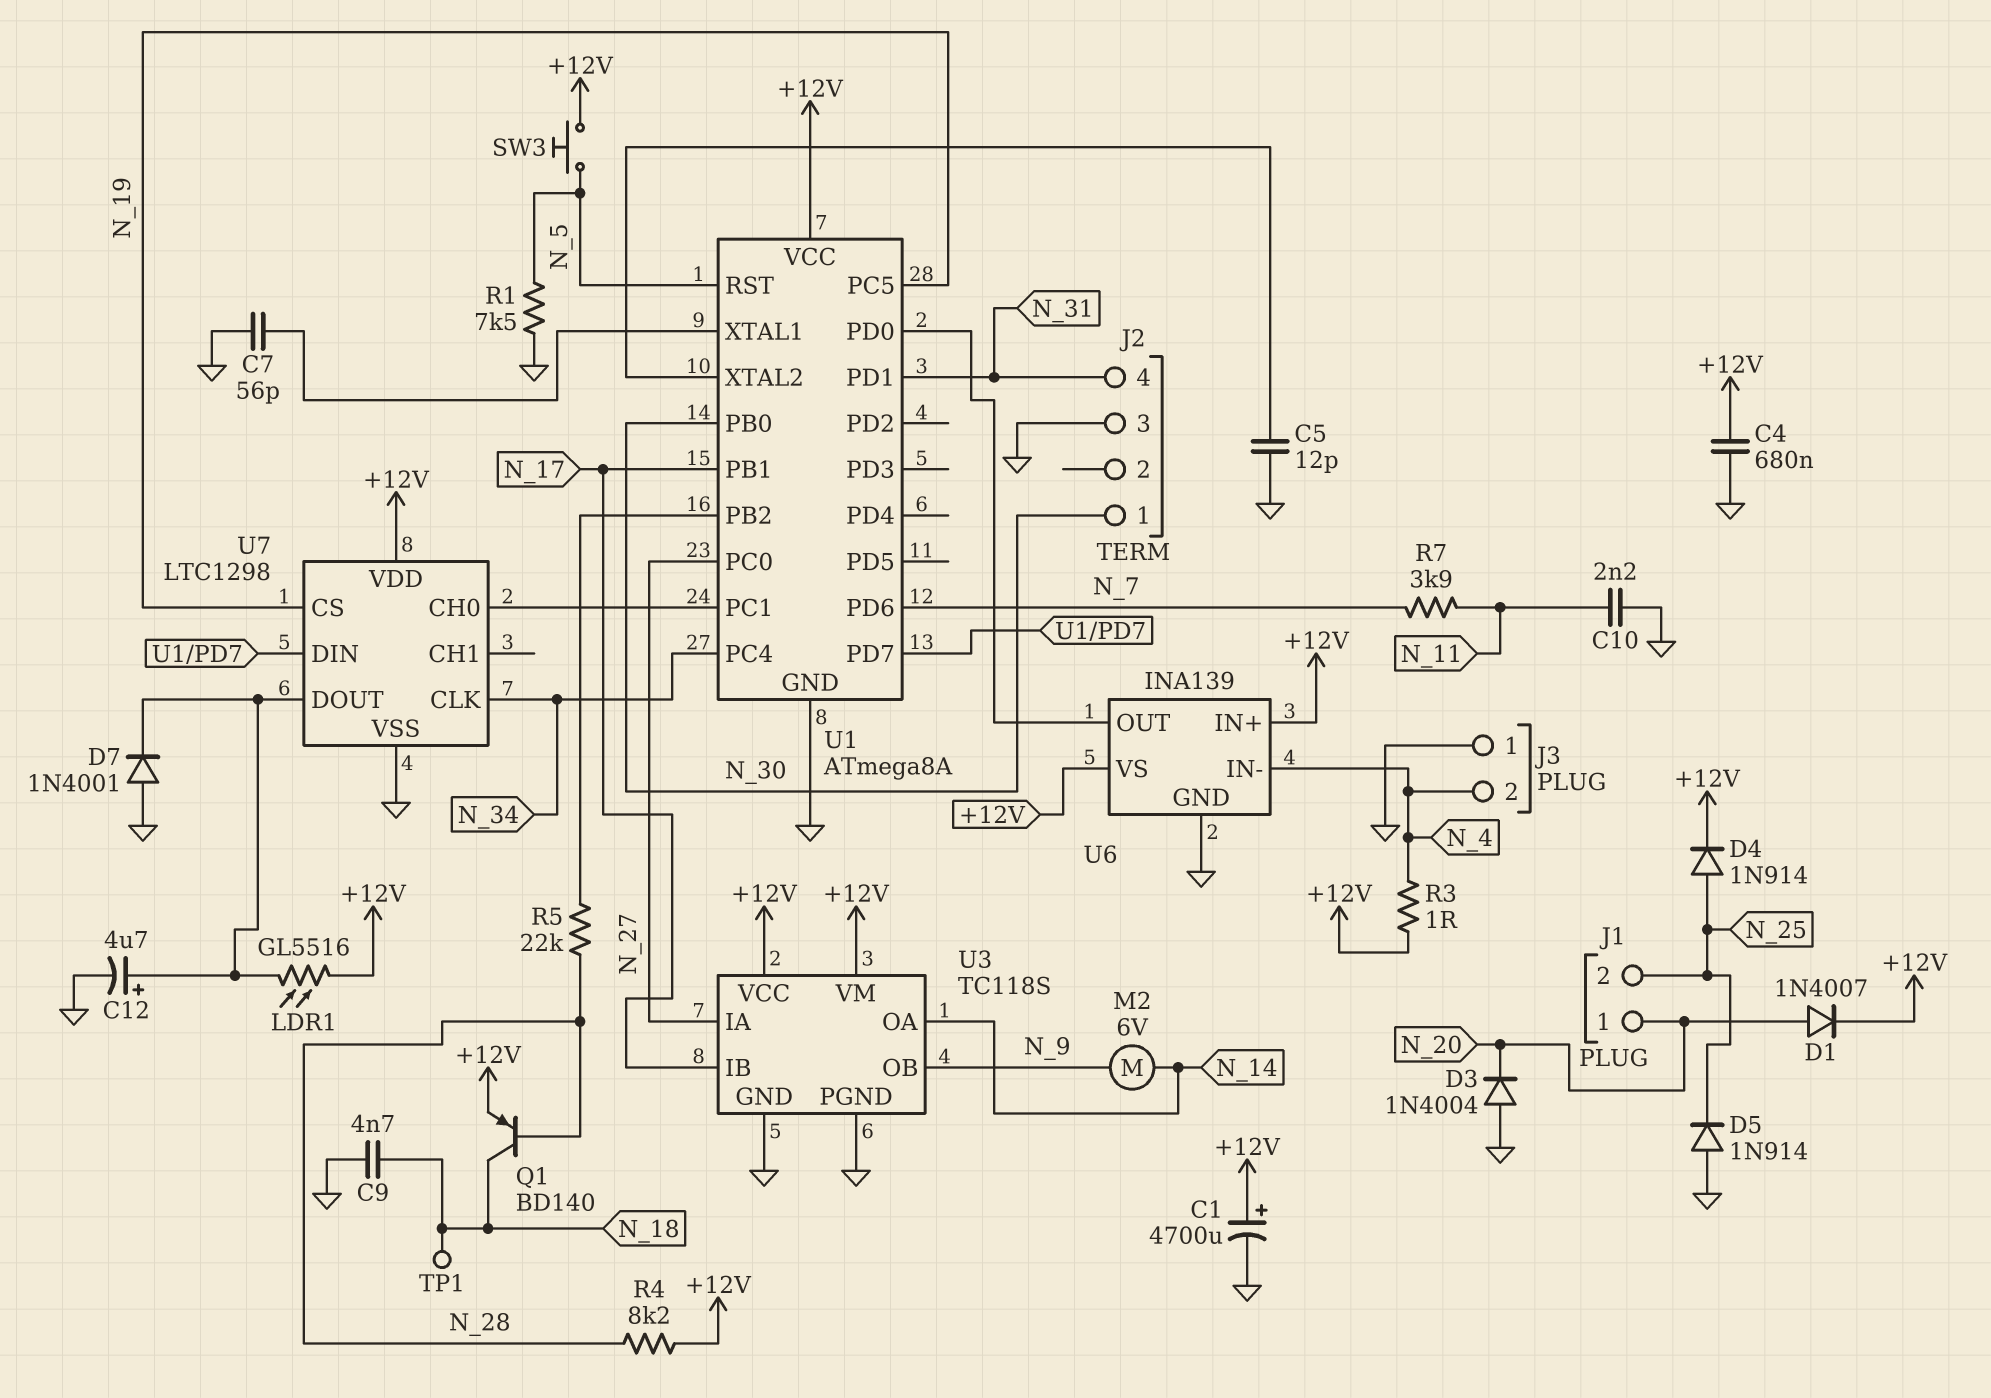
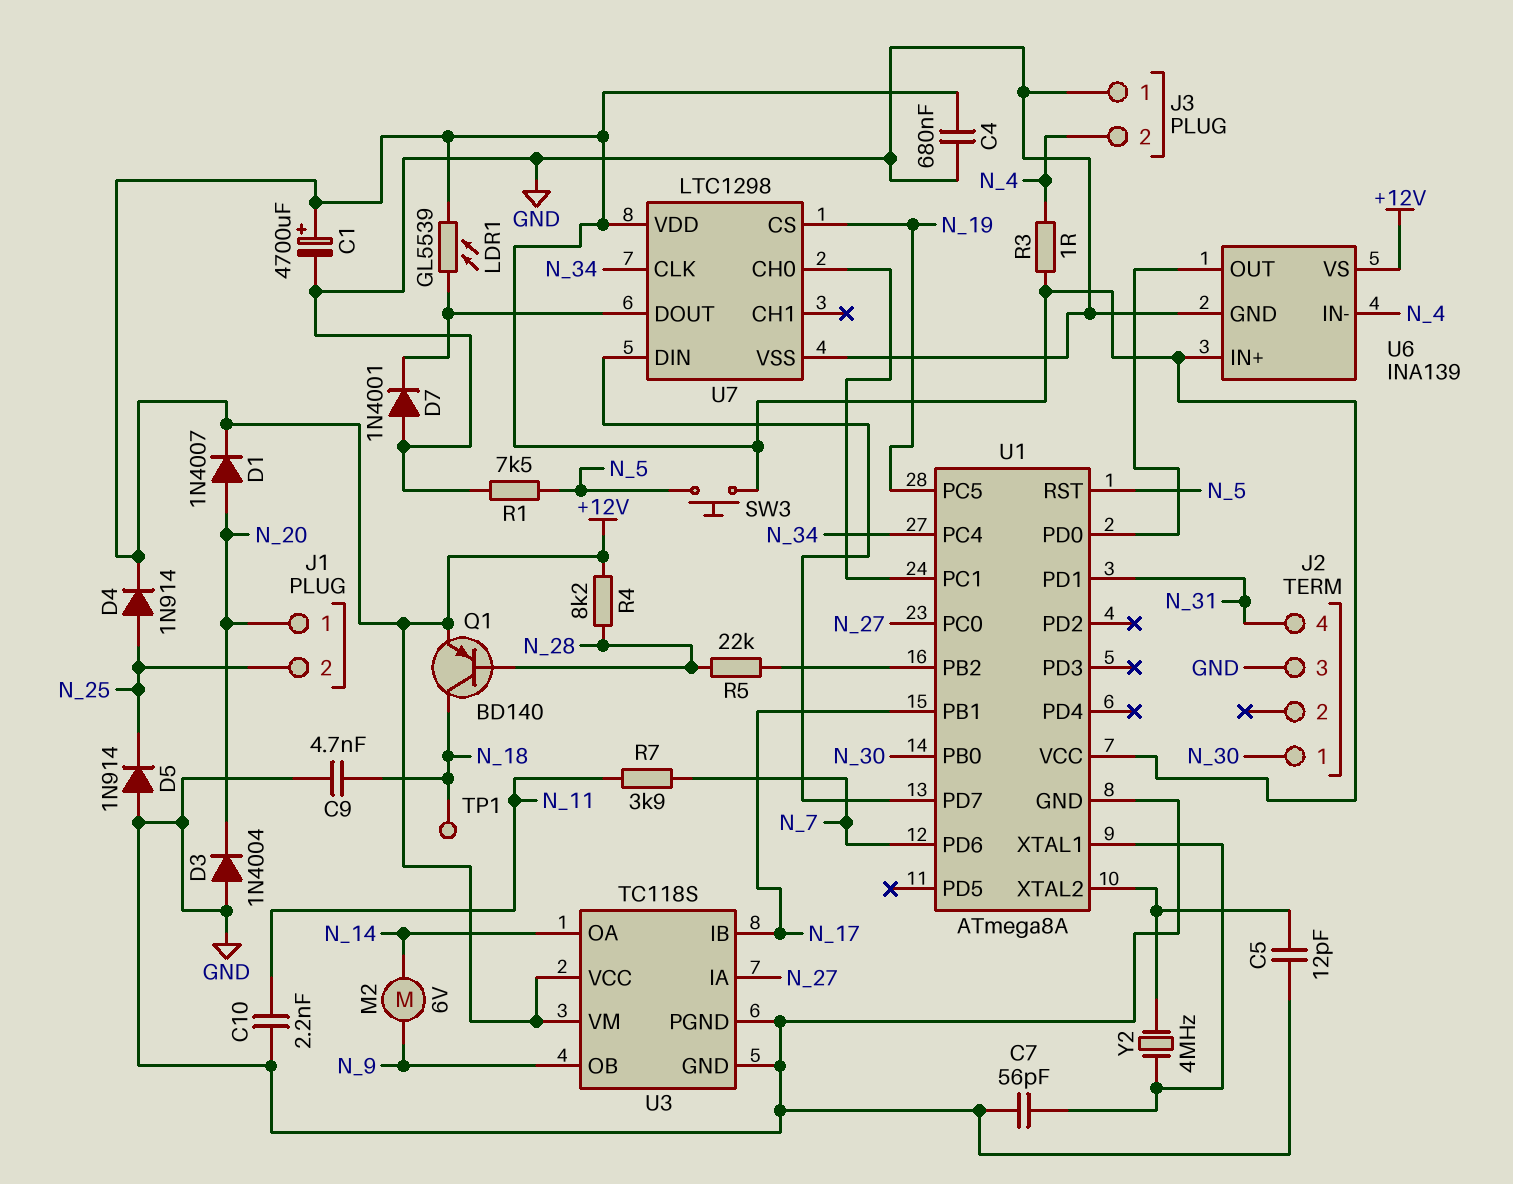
C12: 4.7uF (plus U7/DOUT, minus GND) -> none
LDR1: GL5516 (+12V, U7/DOUT) -> GL5539 (+12V, U7/DOUT)
Y2: none -> 4MHz (U1/XTAL1, U1/XTAL2)

